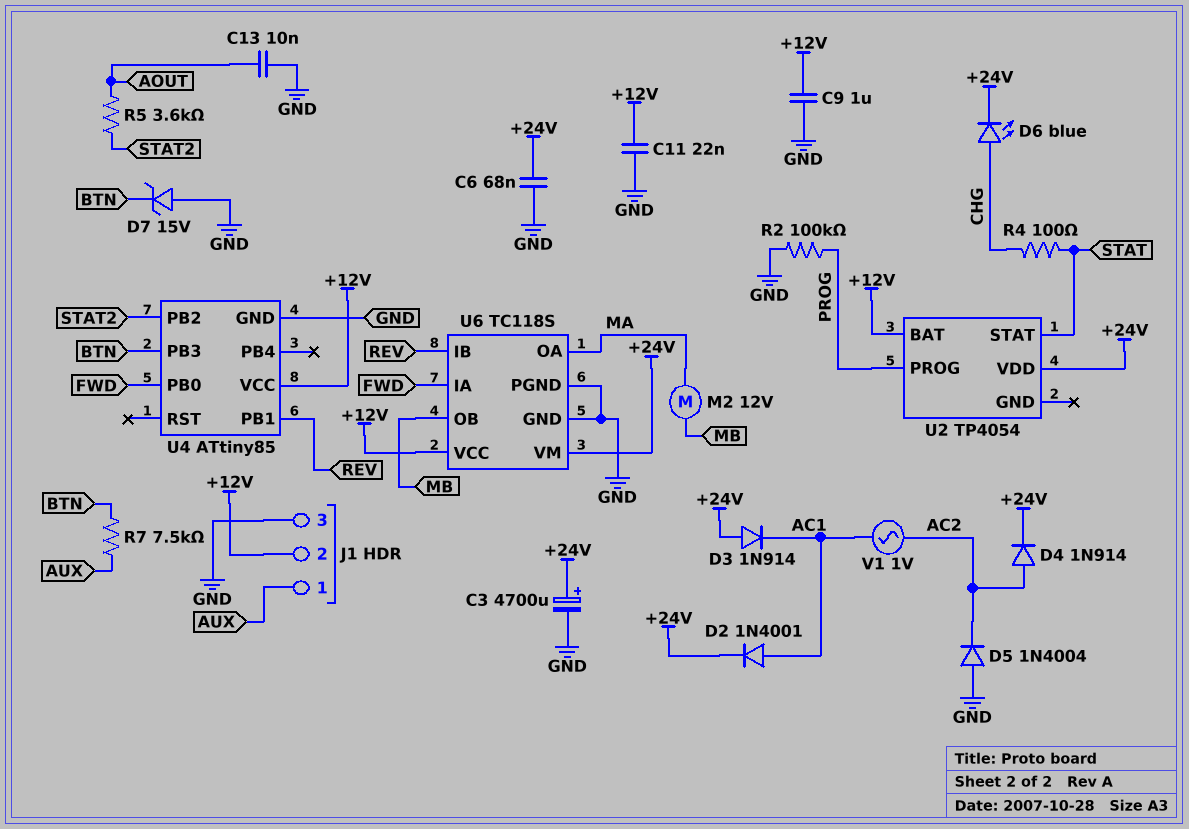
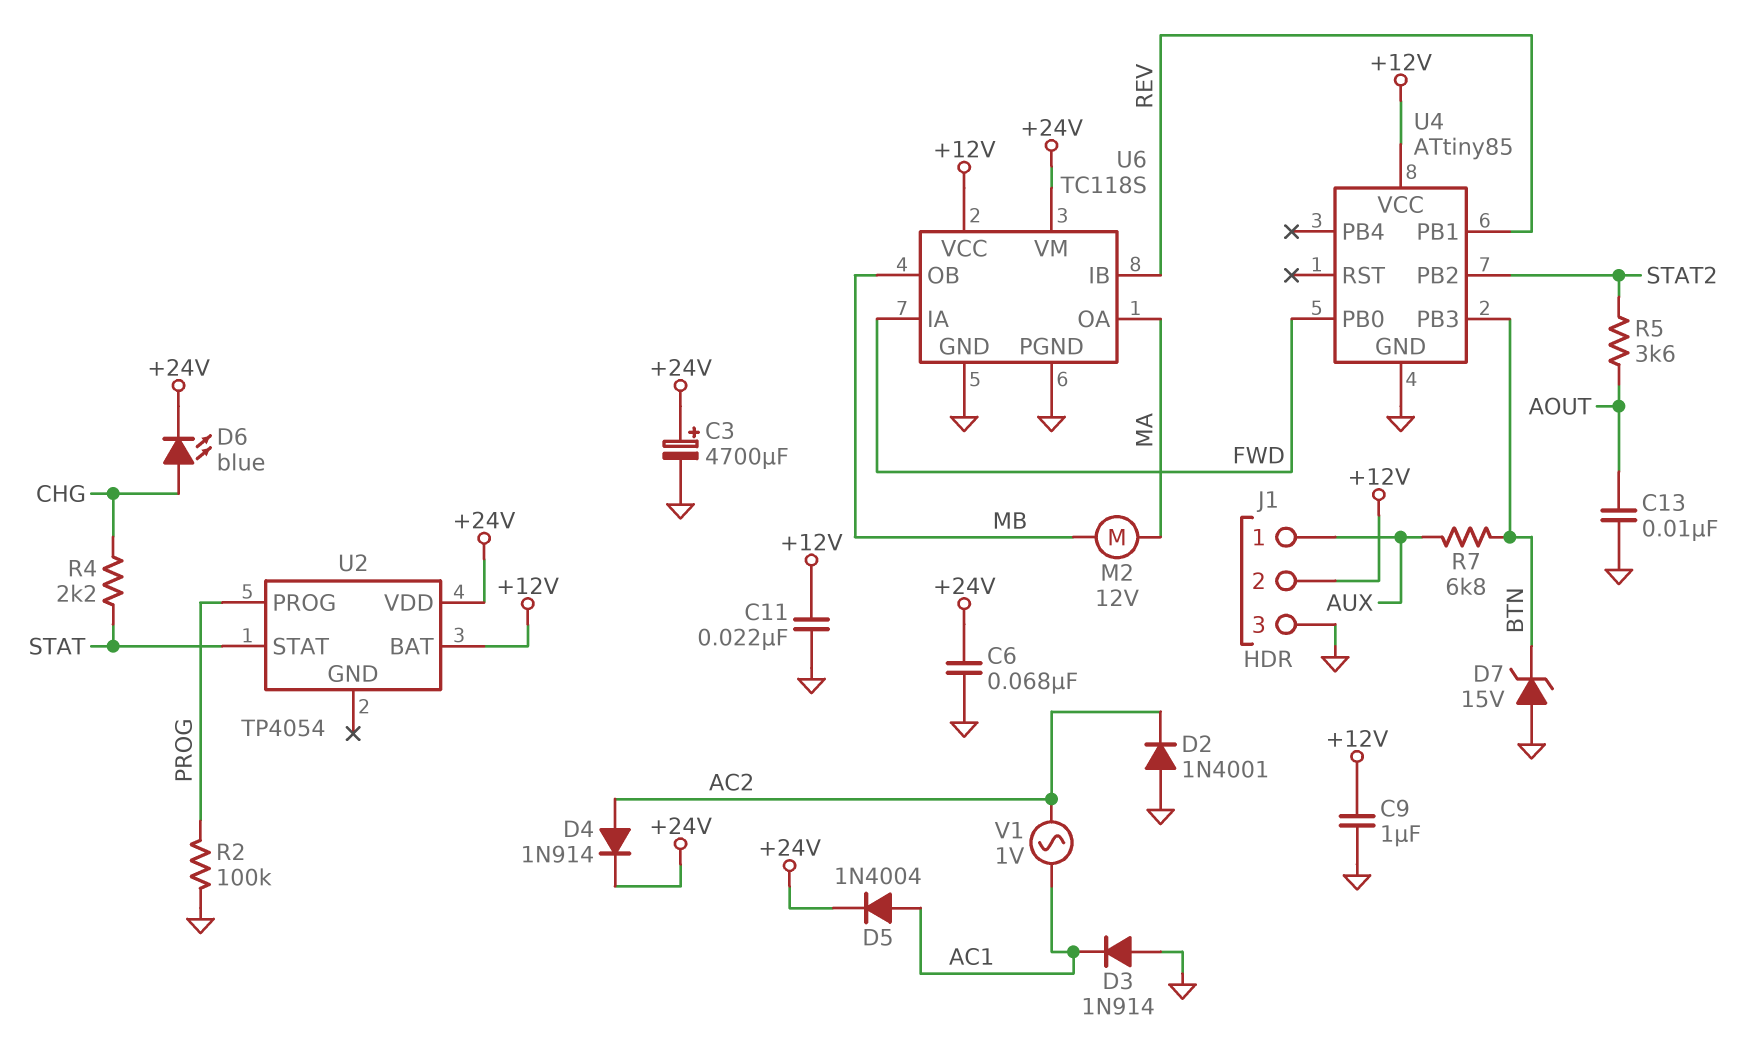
D2: diode 1N4001 (A AC1, K +24V) -> diode 1N4001 (A GND, K AC2)
D3: diode 1N914 (A +24V, K AC1) -> diode 1N914 (A GND, K AC1)
D5: diode 1N4004 (A GND, K AC2) -> diode 1N4004 (A AC1, K +24V)
R4: 100 (CHG, STAT) -> 2.2k (CHG, STAT)
R7: 7.5k (AUX, BTN) -> 6.8k (AUX, BTN)

